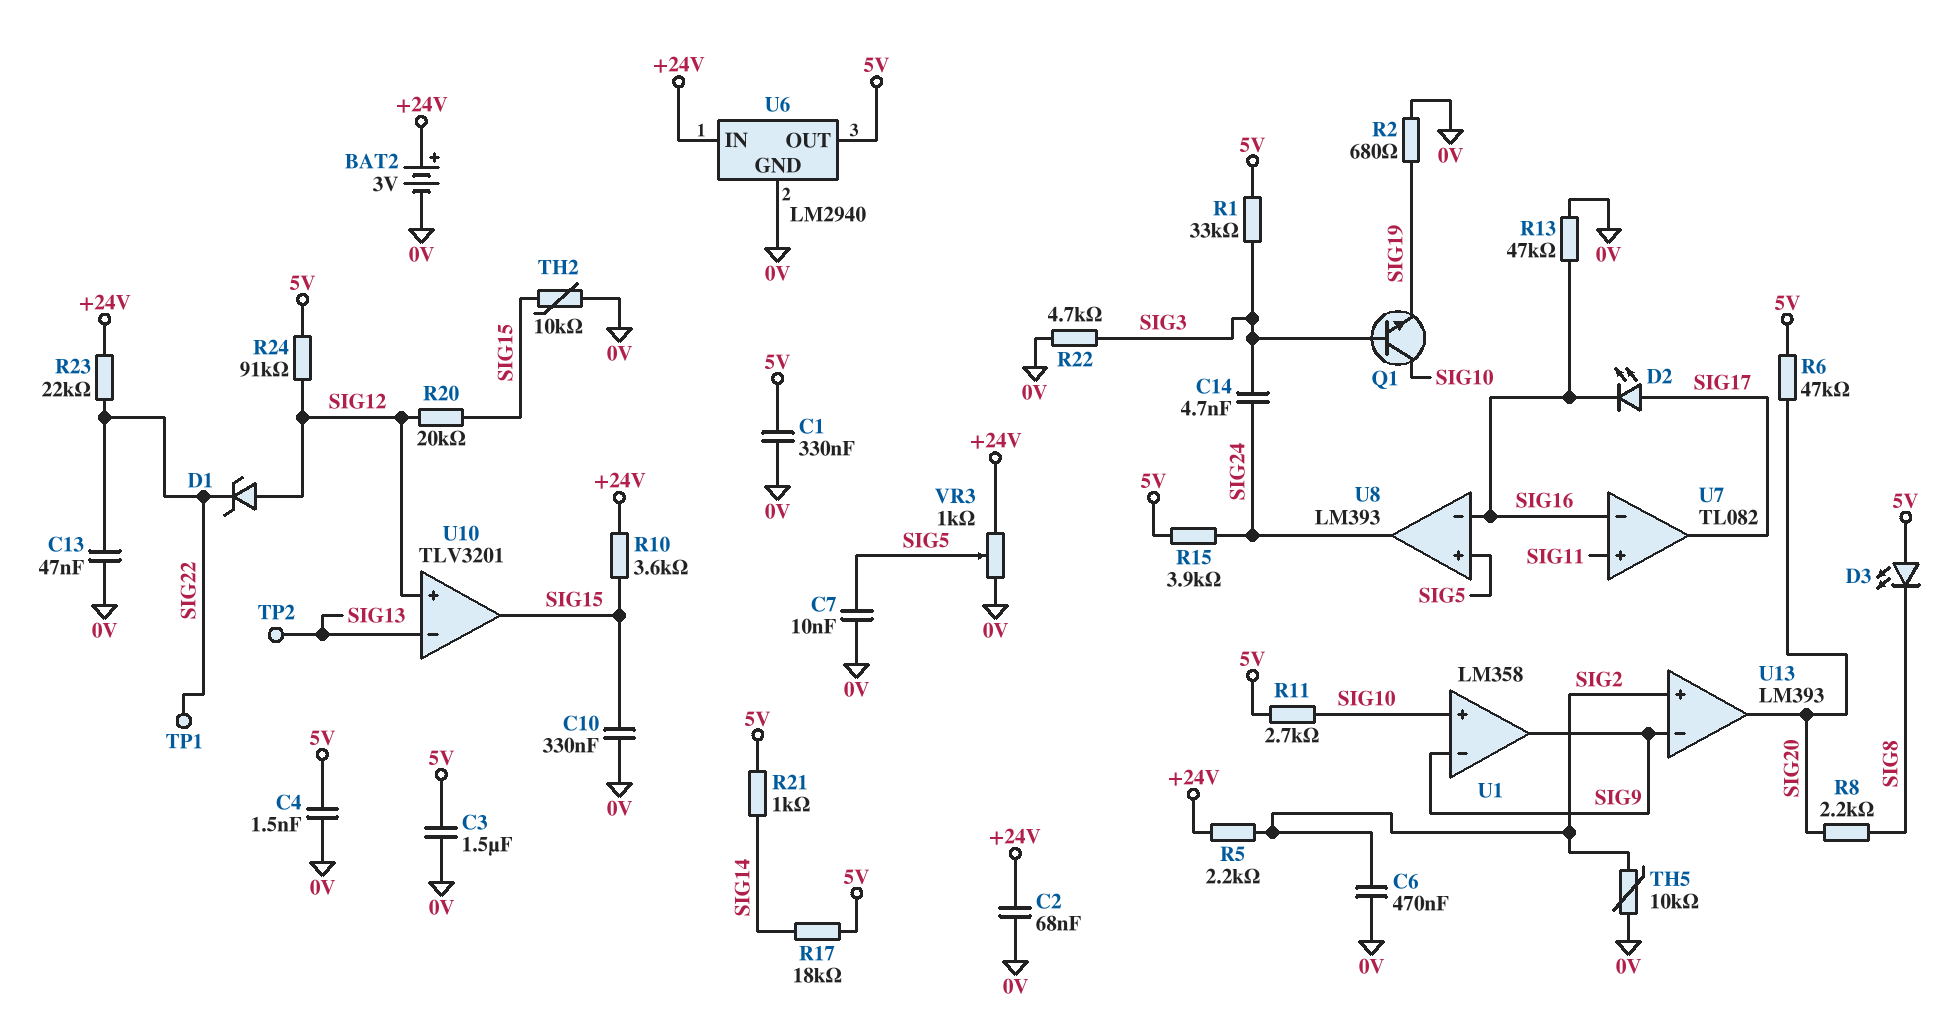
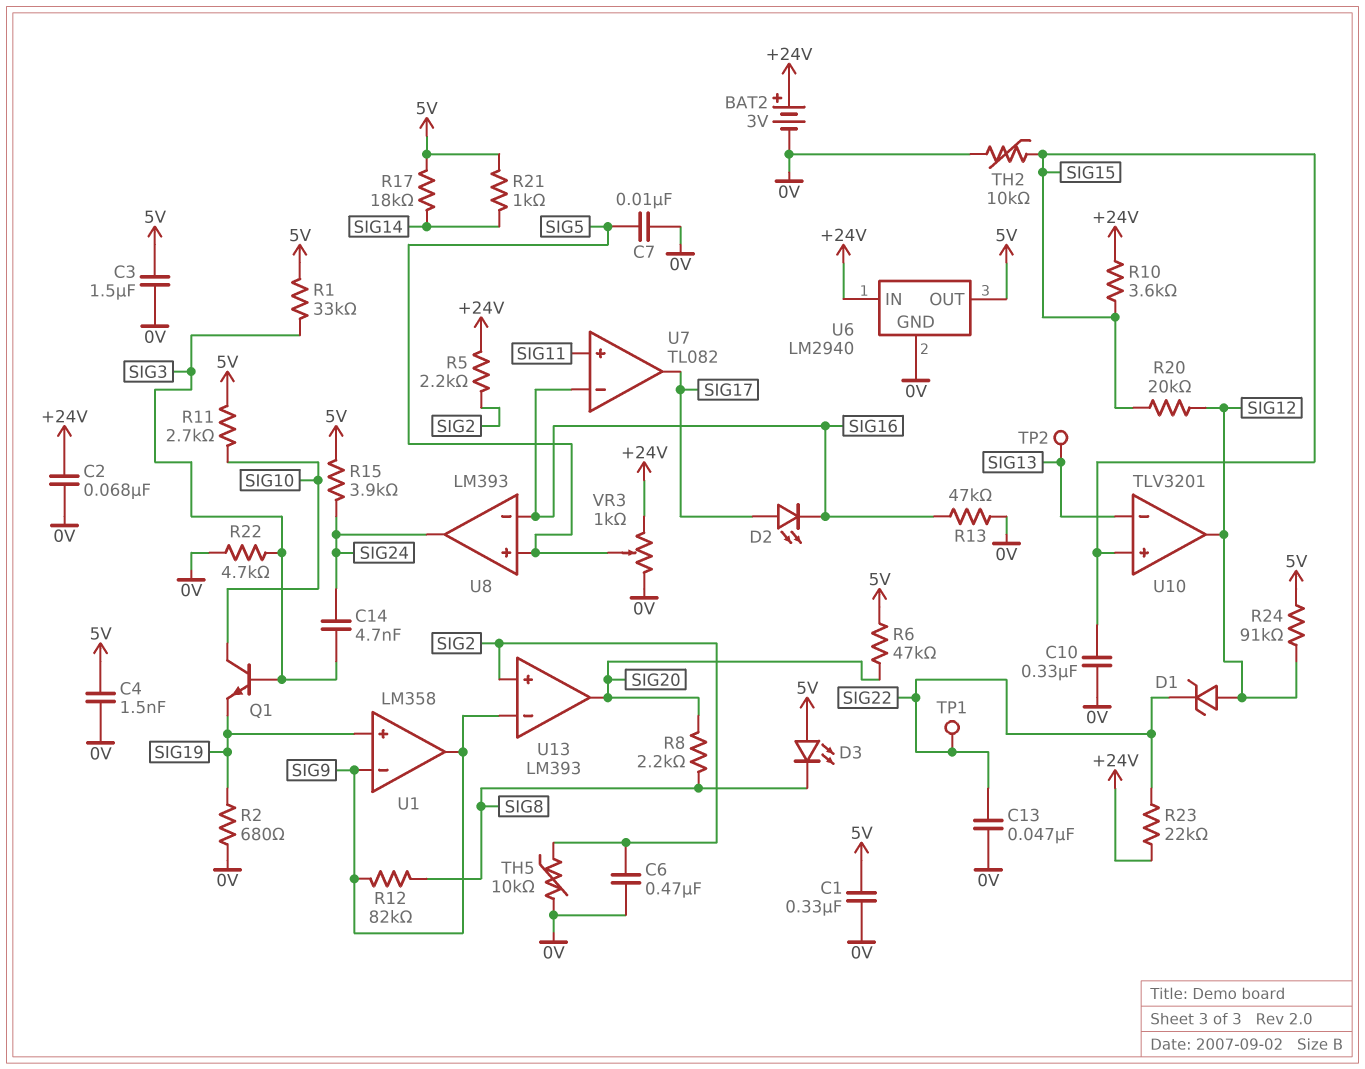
R12: none -> 82k (SIG8, SIG9)
U1 pin in+: SIG10 -> SIG19
U10 pin in+: SIG12 -> SIG15
U10 pin out: SIG15 -> SIG12

